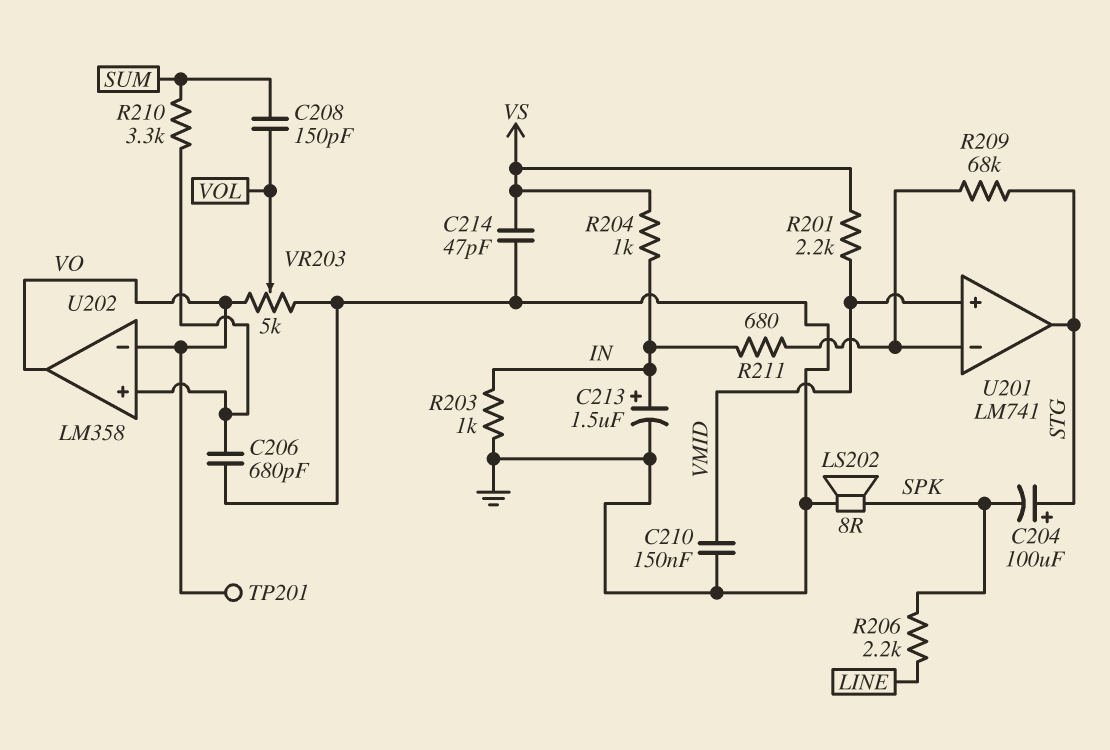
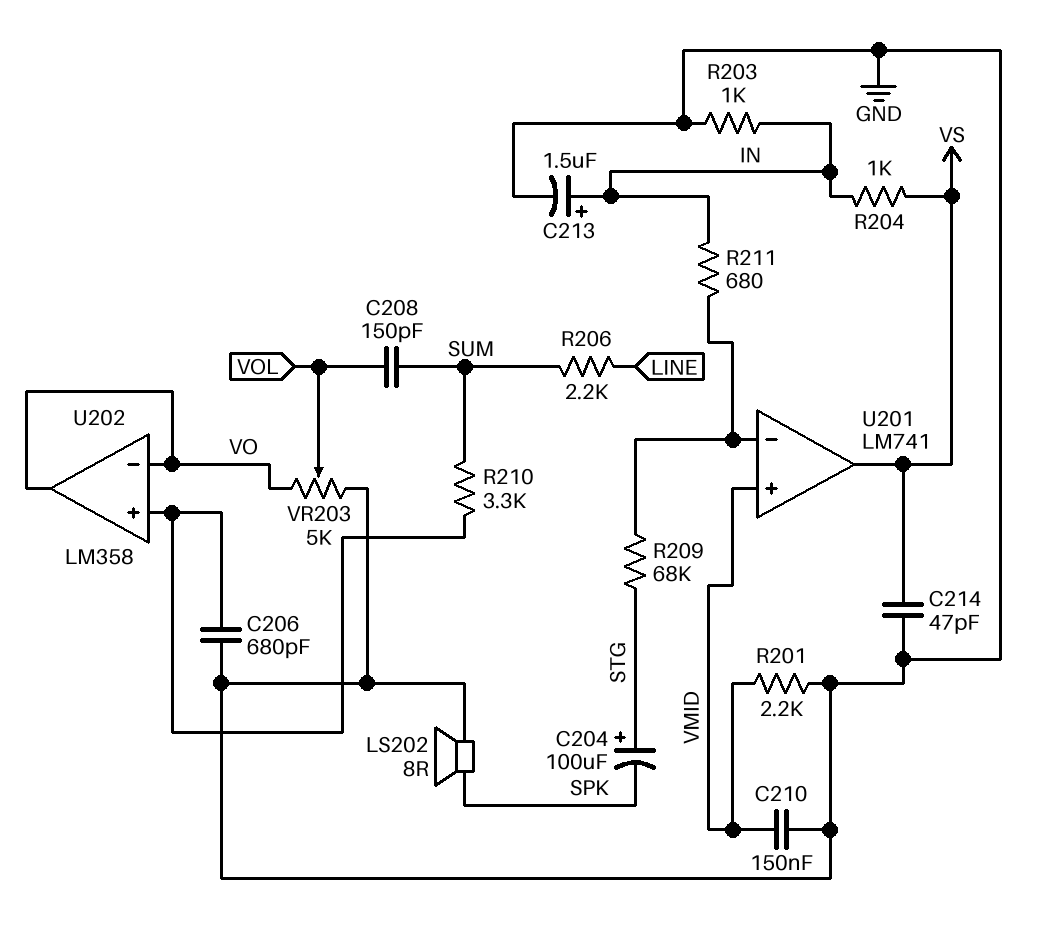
R201: 2.2k (VMID, VS) -> 2.2k (GND, VMID)
R206: 2.2k (LINE, SPK) -> 2.2k (LINE, SUM)
TP201: test point (VO) -> none
U201 pin out: STG -> VS

